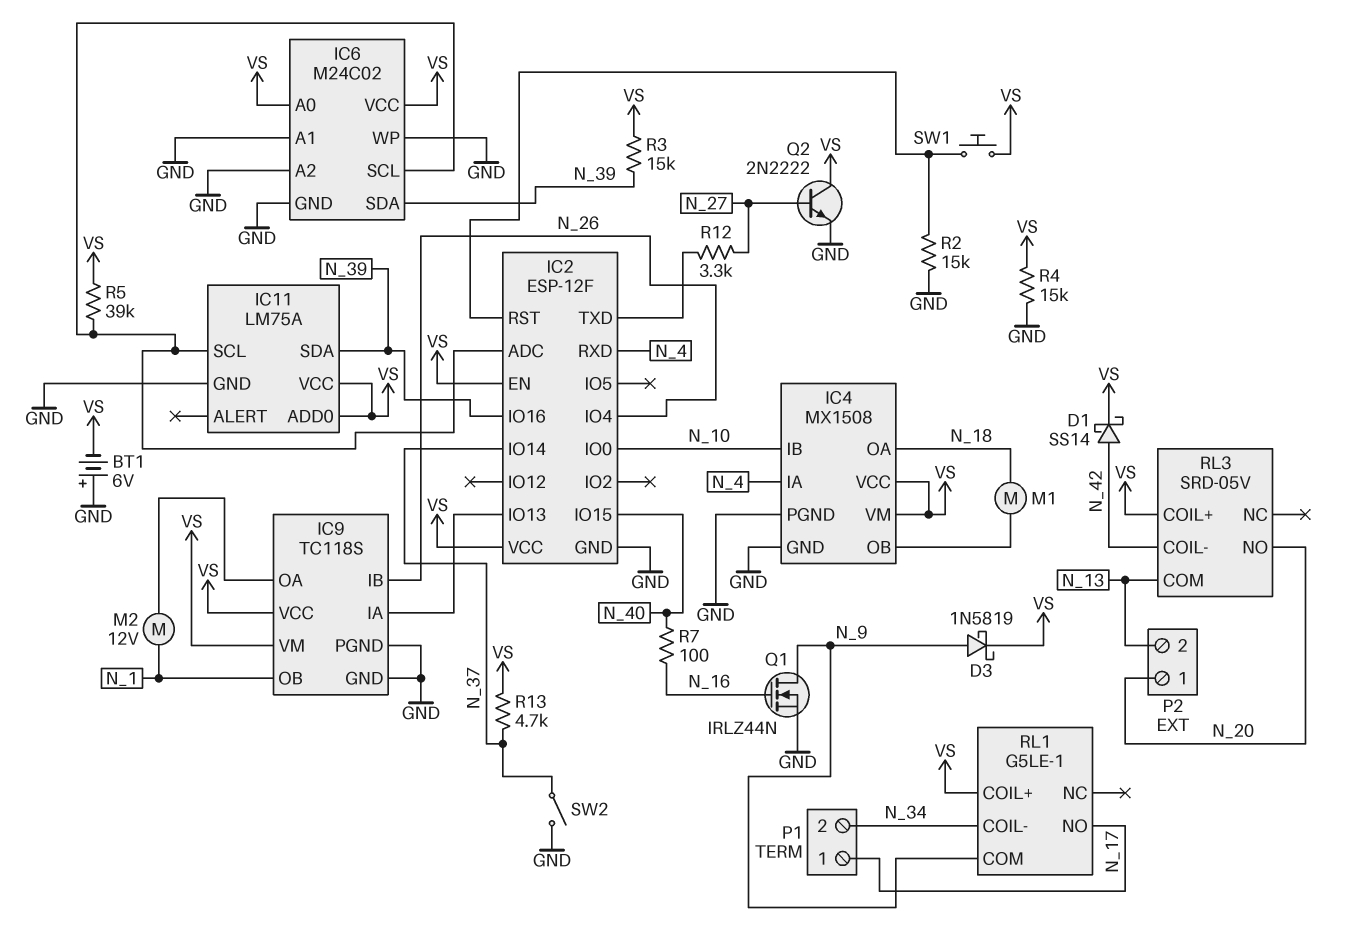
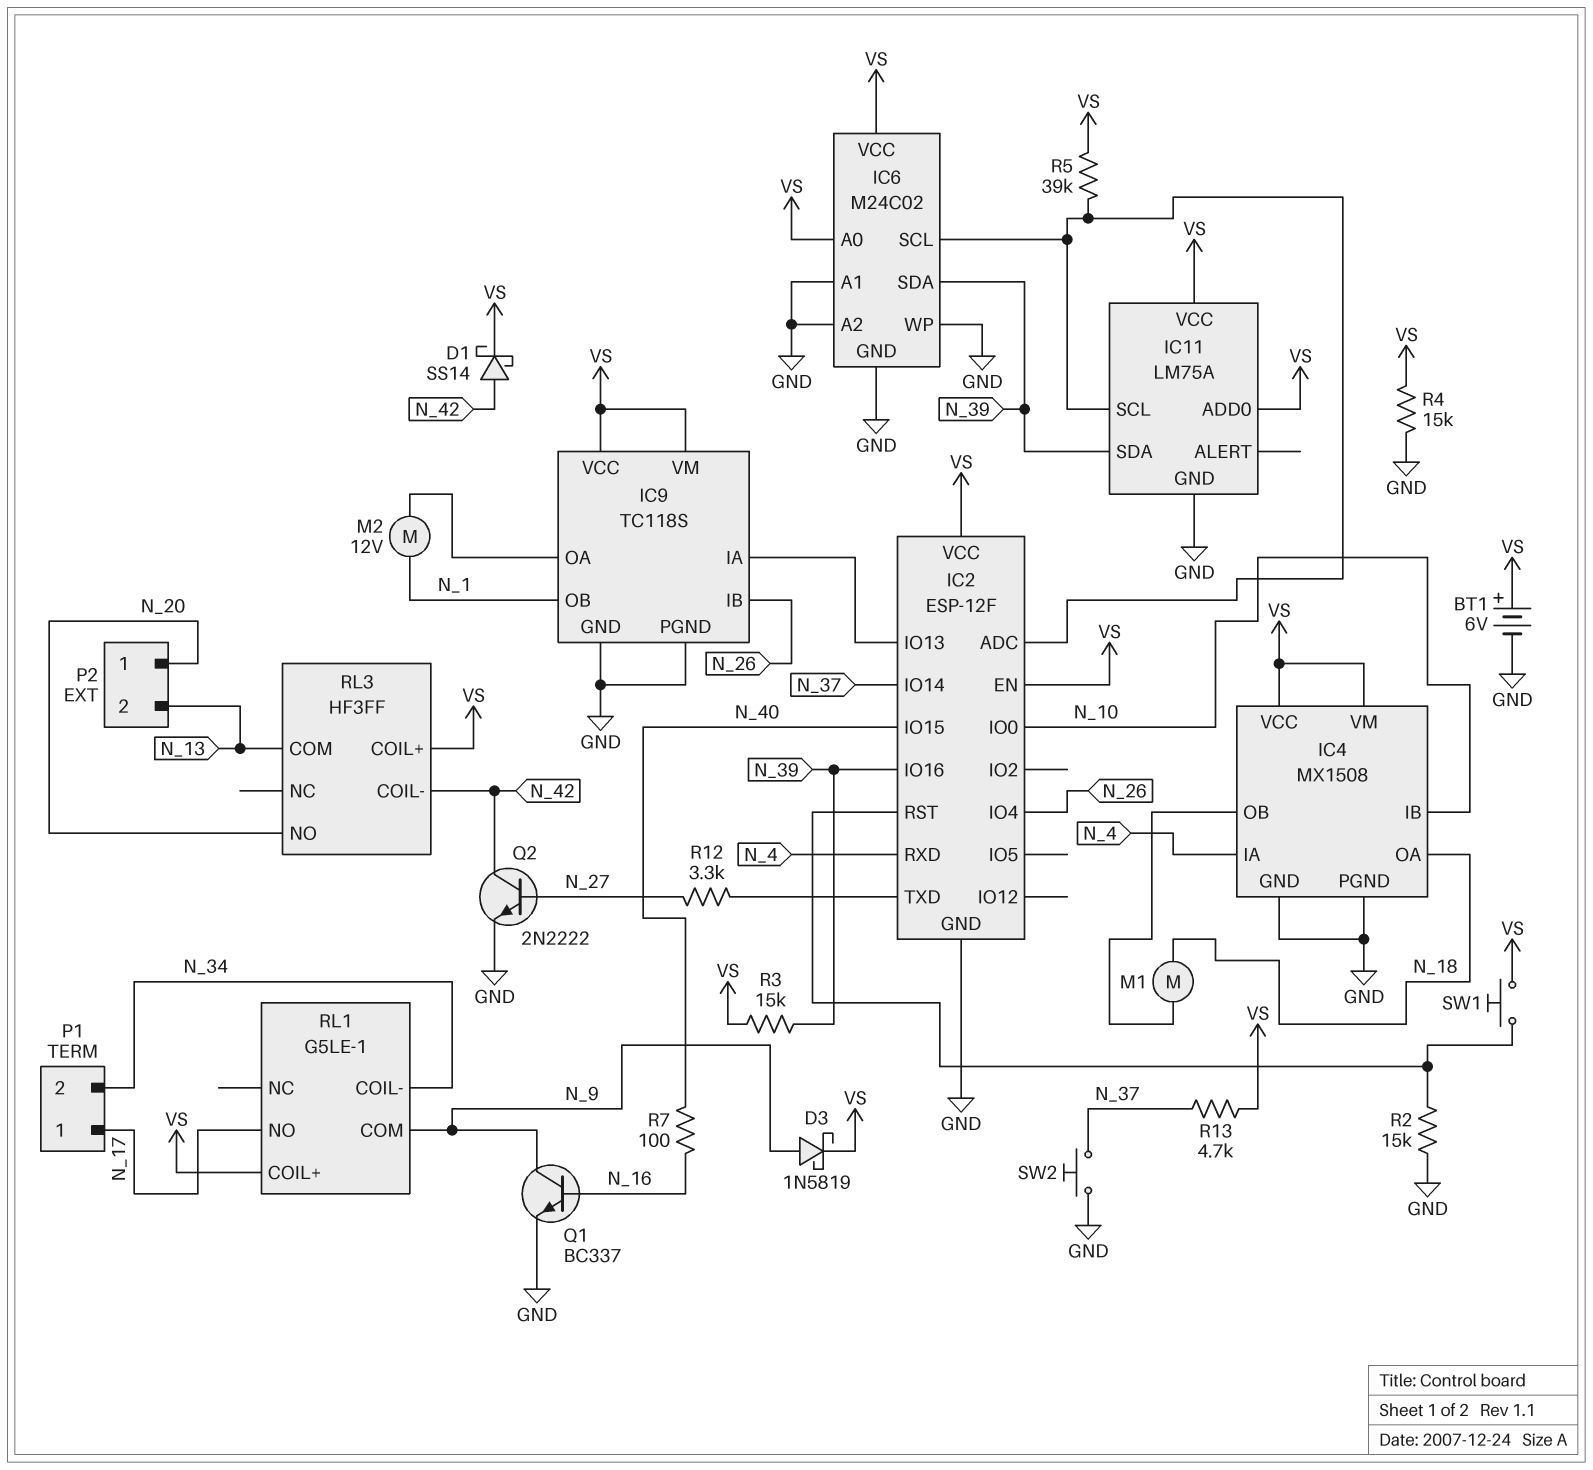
BT1: 6V (plus GND, minus VS) -> 6V (plus VS, minus GND)
Q1: NMOS IRLZ44N (G N_16, D N_9, S GND) -> NPN BC337 (B N_16, C N_9, E GND)
Q2: NPN 2N2222 (B N_27, C VS, E GND) -> NPN 2N2222 (B N_27, C N_42, E GND)
RL3: SRD-05V -> HF3FF
SW2: switch (GND, N_37) -> button (GND, N_37)

